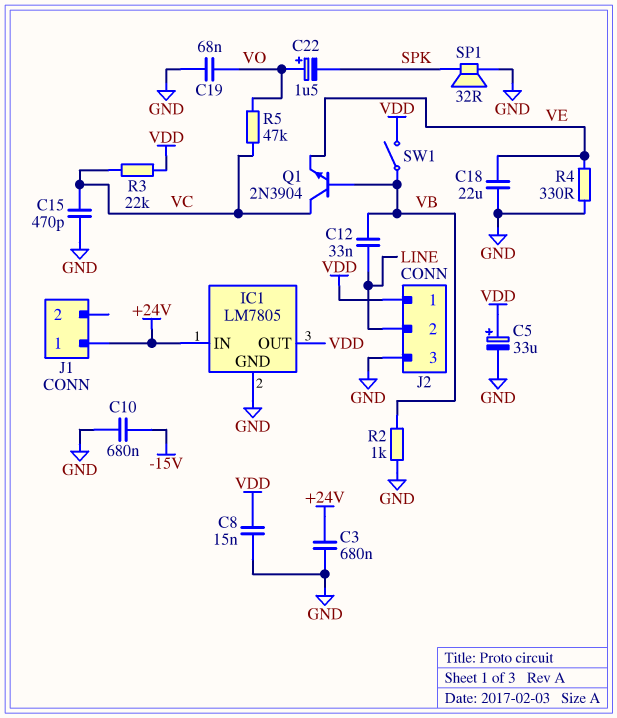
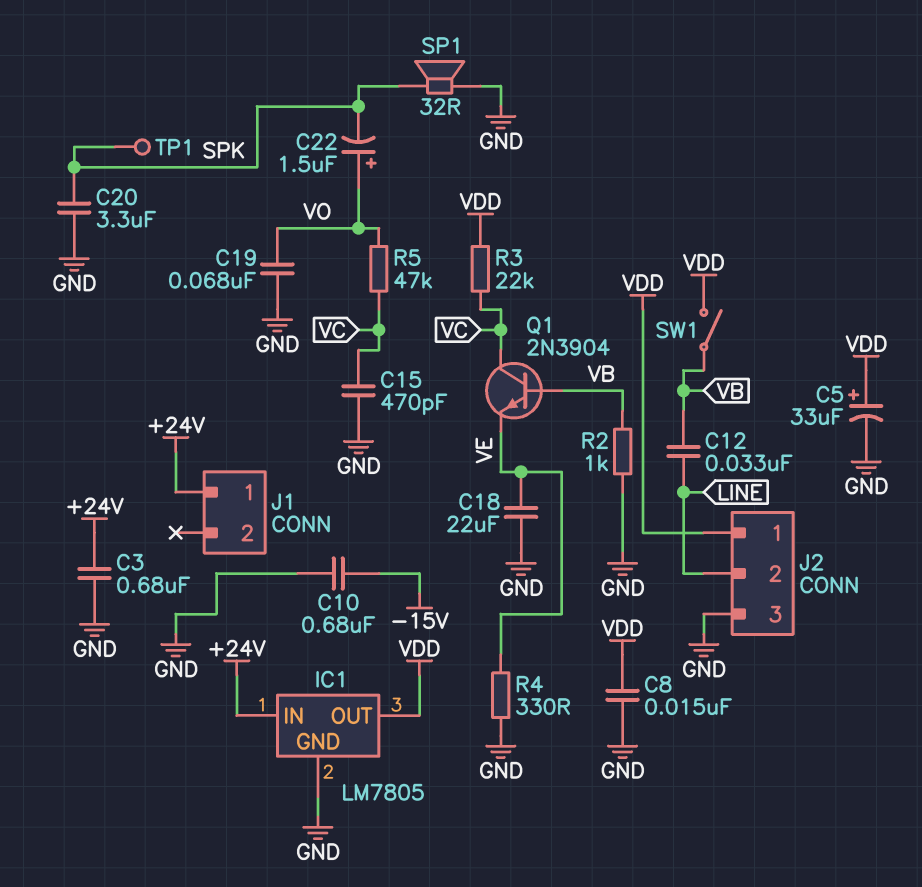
C20: none -> 3.3uF (GND, SPK)
TP1: none -> test point (SPK)

